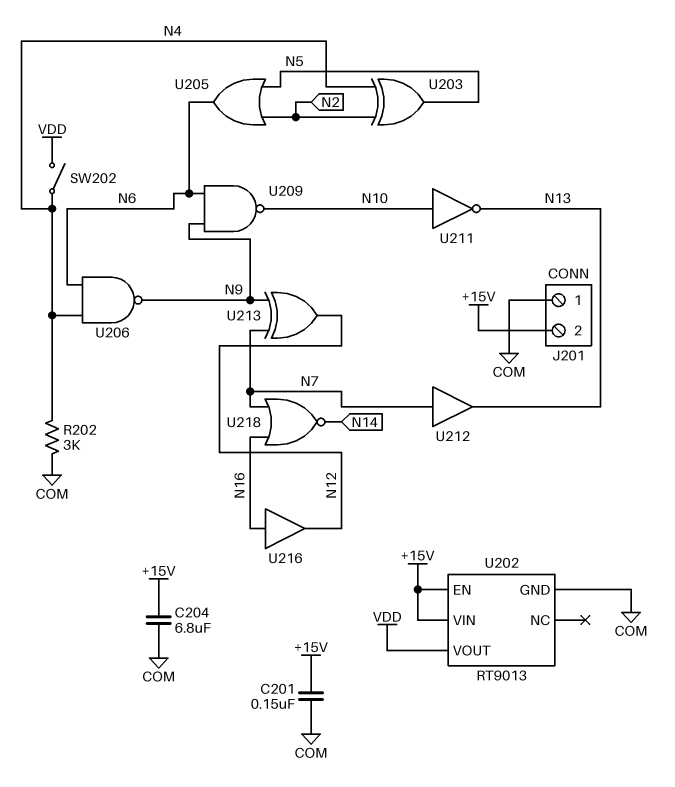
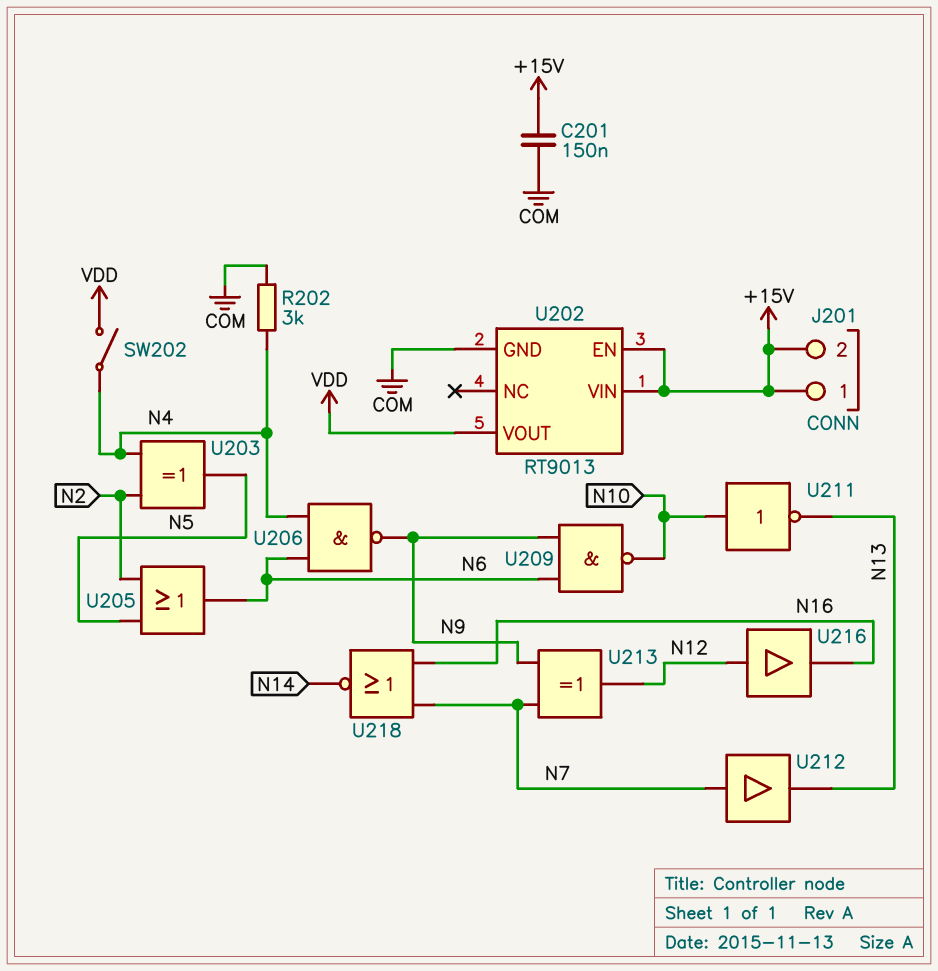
C204: 6.8uF (+15V, COM) -> none
J201 pin 1: COM -> +15V
U216: buffer (in N16, out N12) -> buffer (in N12, out N16)

